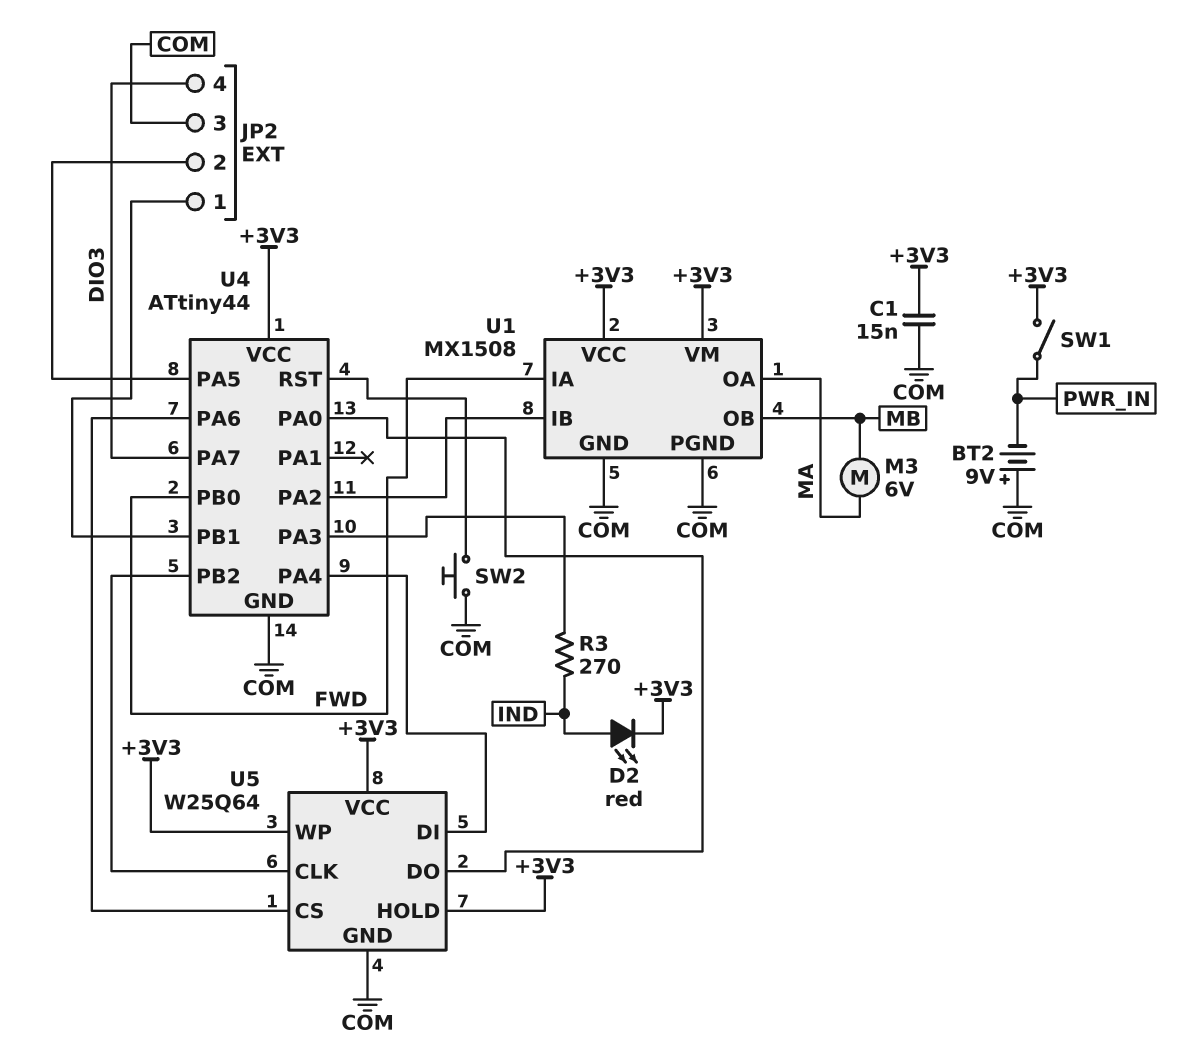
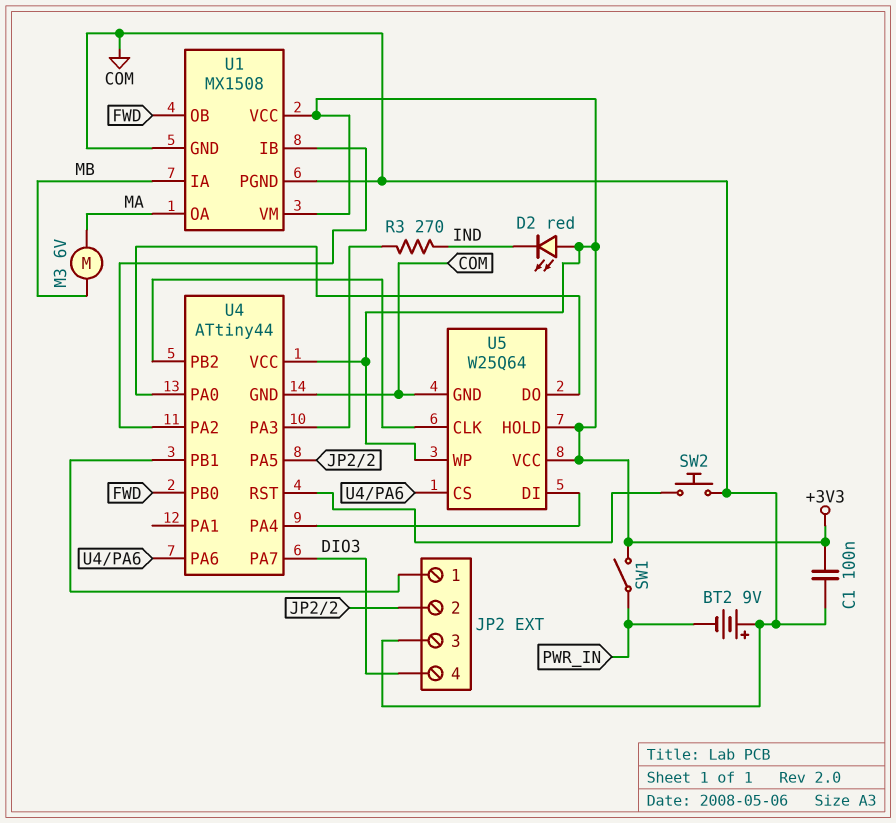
C1: 15nF (+3V3, COM) -> 100nF (+3V3, COM)
D2: LED red (A IND, K +3V3) -> LED red (A +3V3, K IND)
U1 pin IA: FWD -> MB
U1 pin OB: MB -> FWD

